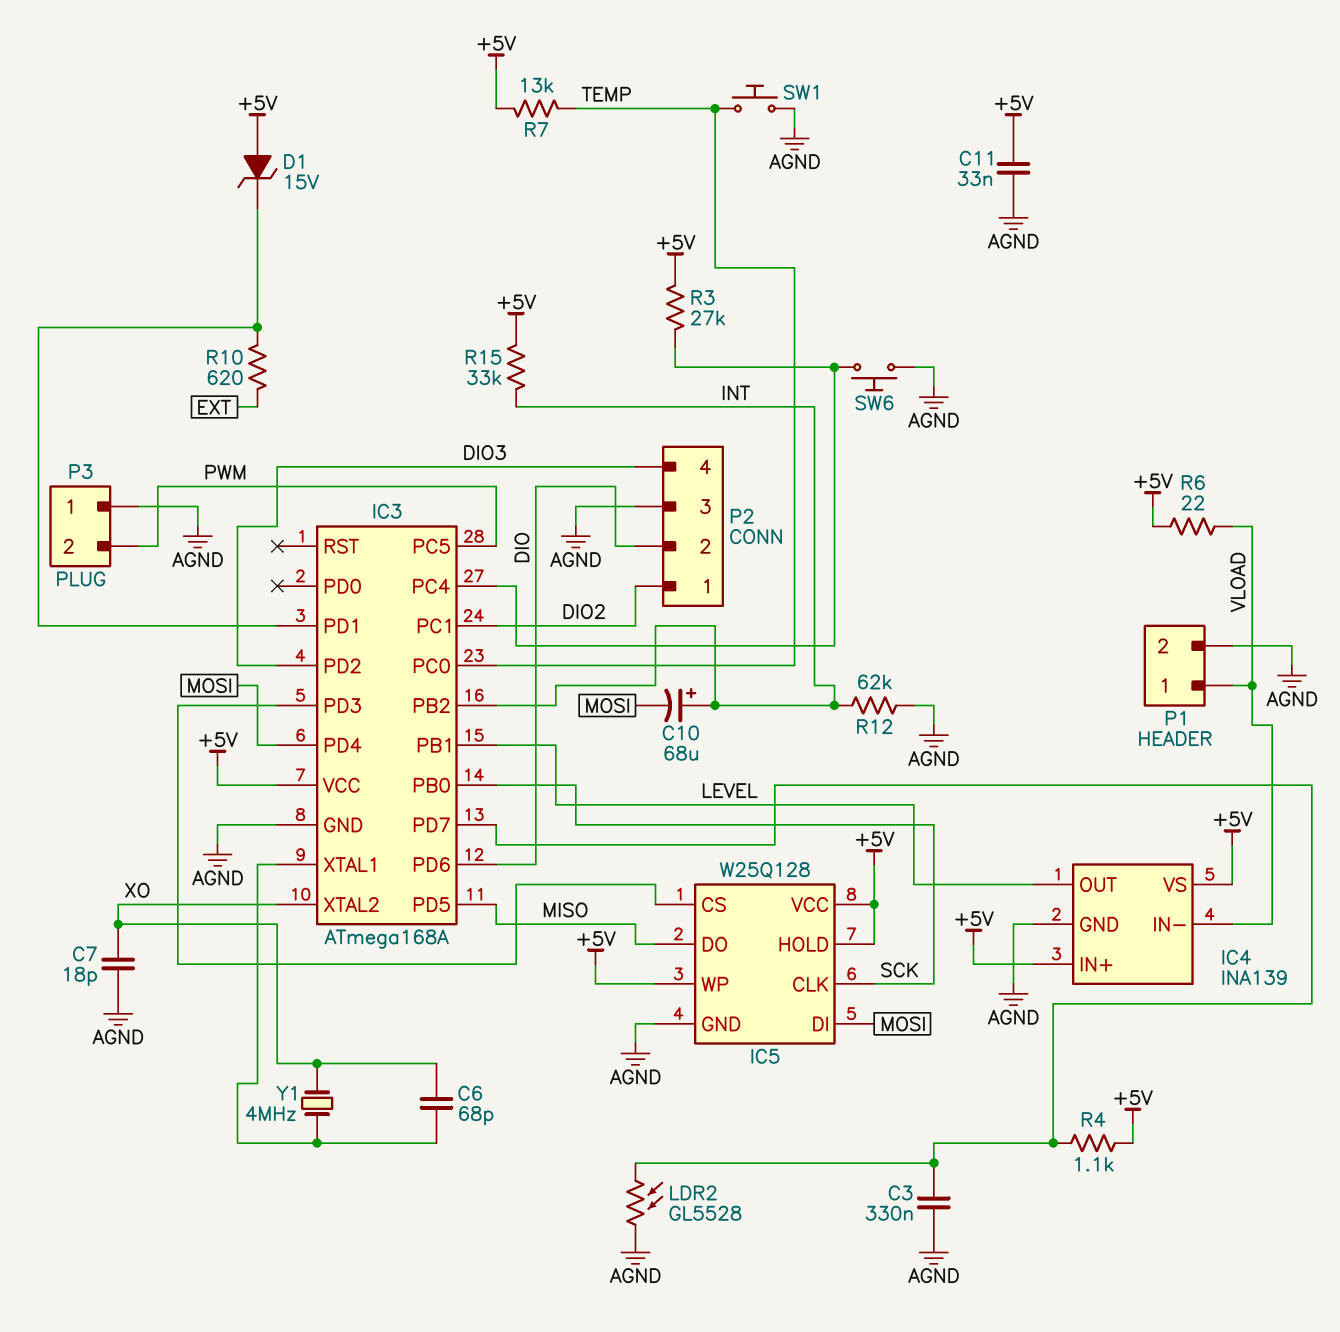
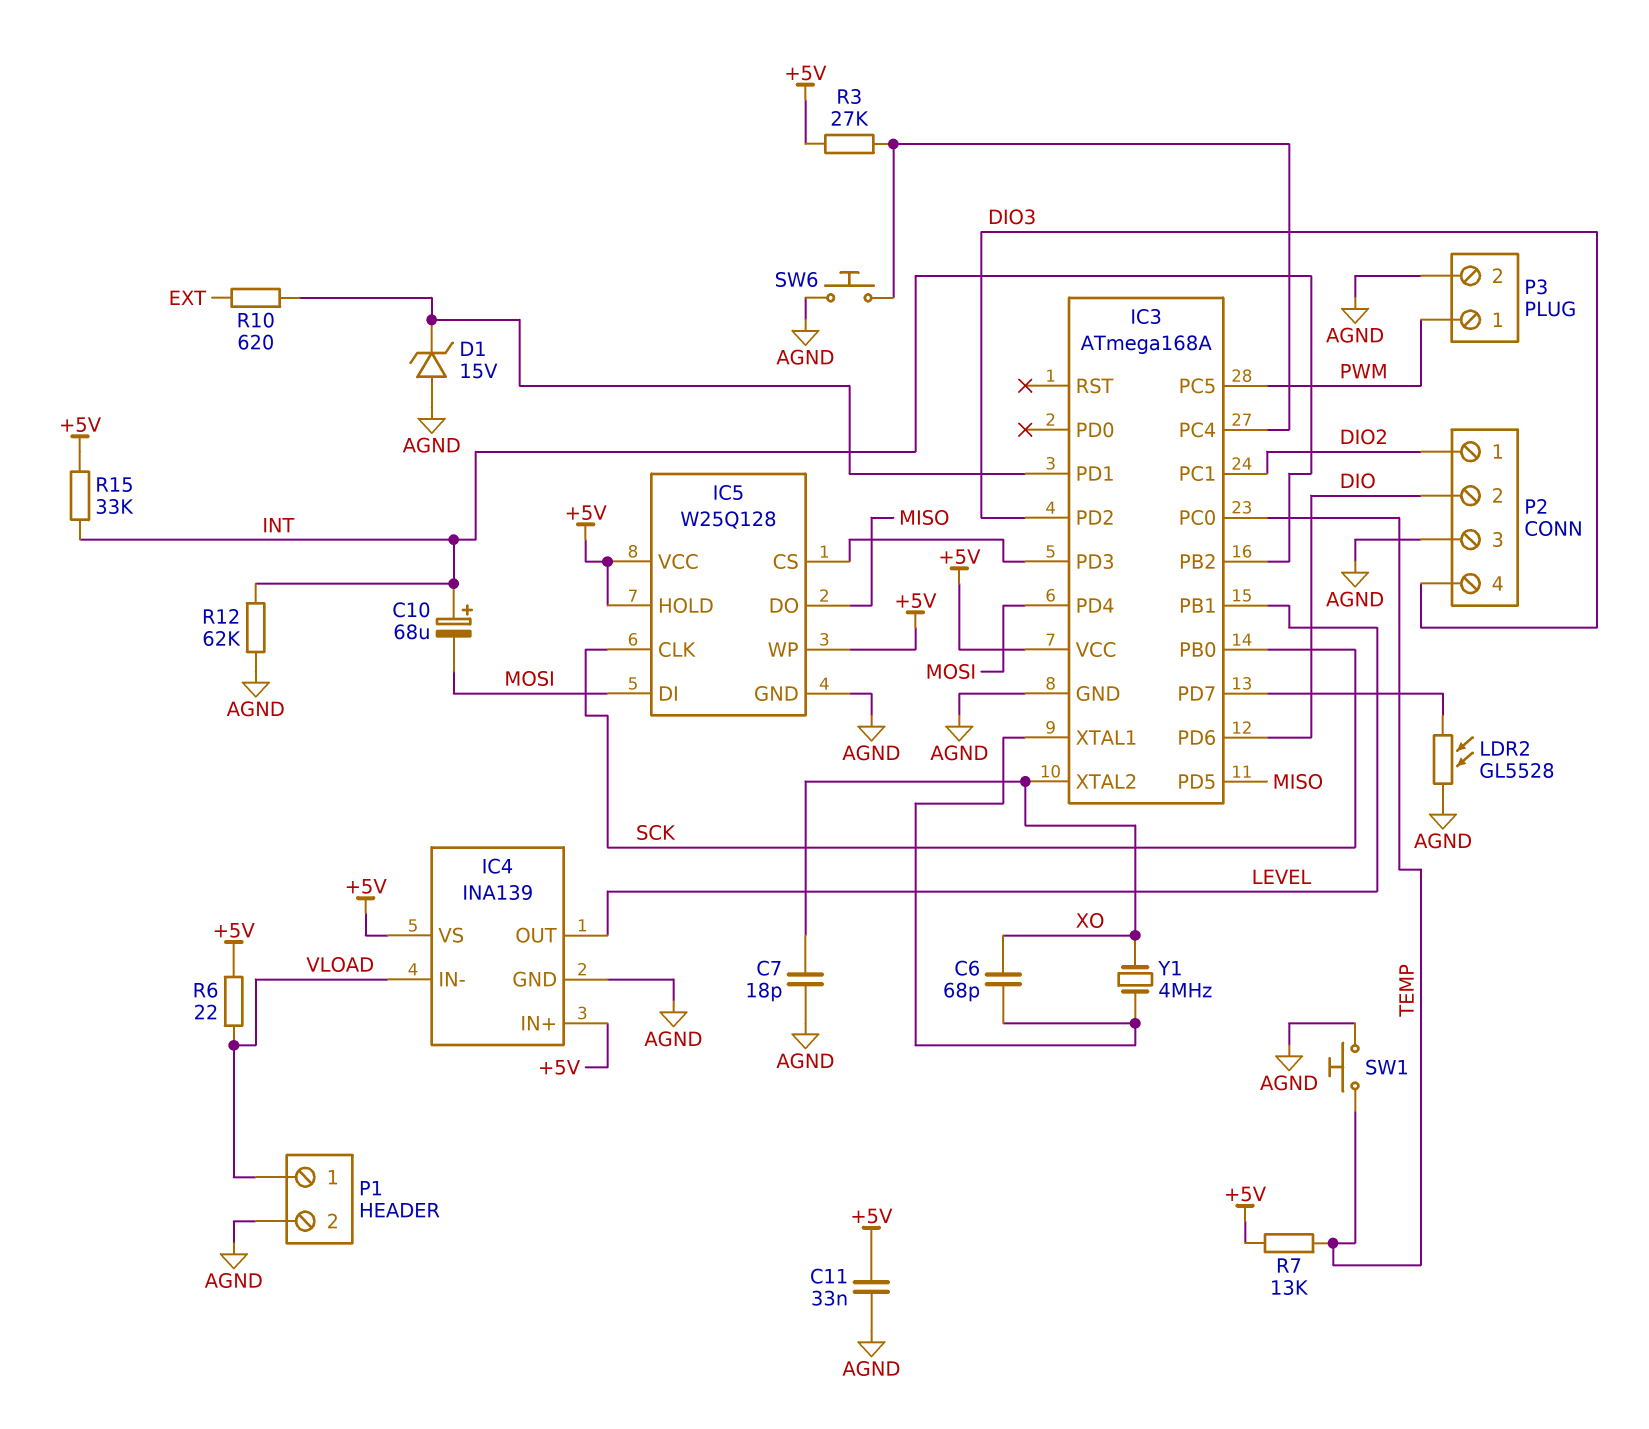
C3: 330nF (AGND, IC3/PD7) -> none
D1: zener 15V (A +5V, K IC3/PD1) -> zener 15V (A AGND, K IC3/PD1)
P3 pin 1: AGND -> PWM
P3 pin 2: PWM -> AGND
R4: 1.1k (+5V, IC3/PD7) -> none

